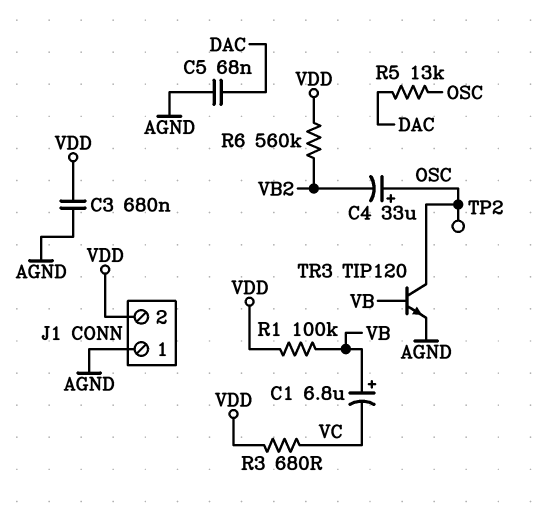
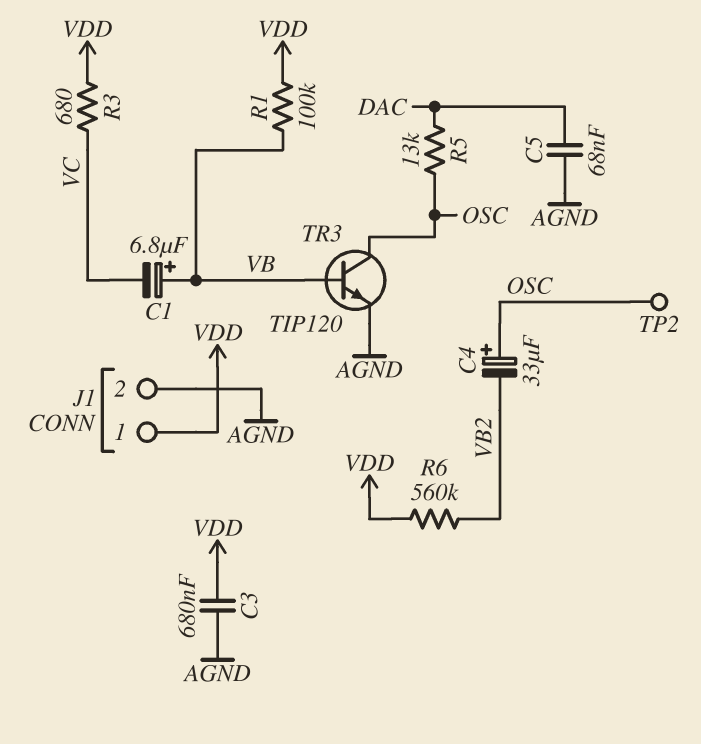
J1 pin 1: AGND -> VDD
J1 pin 2: VDD -> AGND

